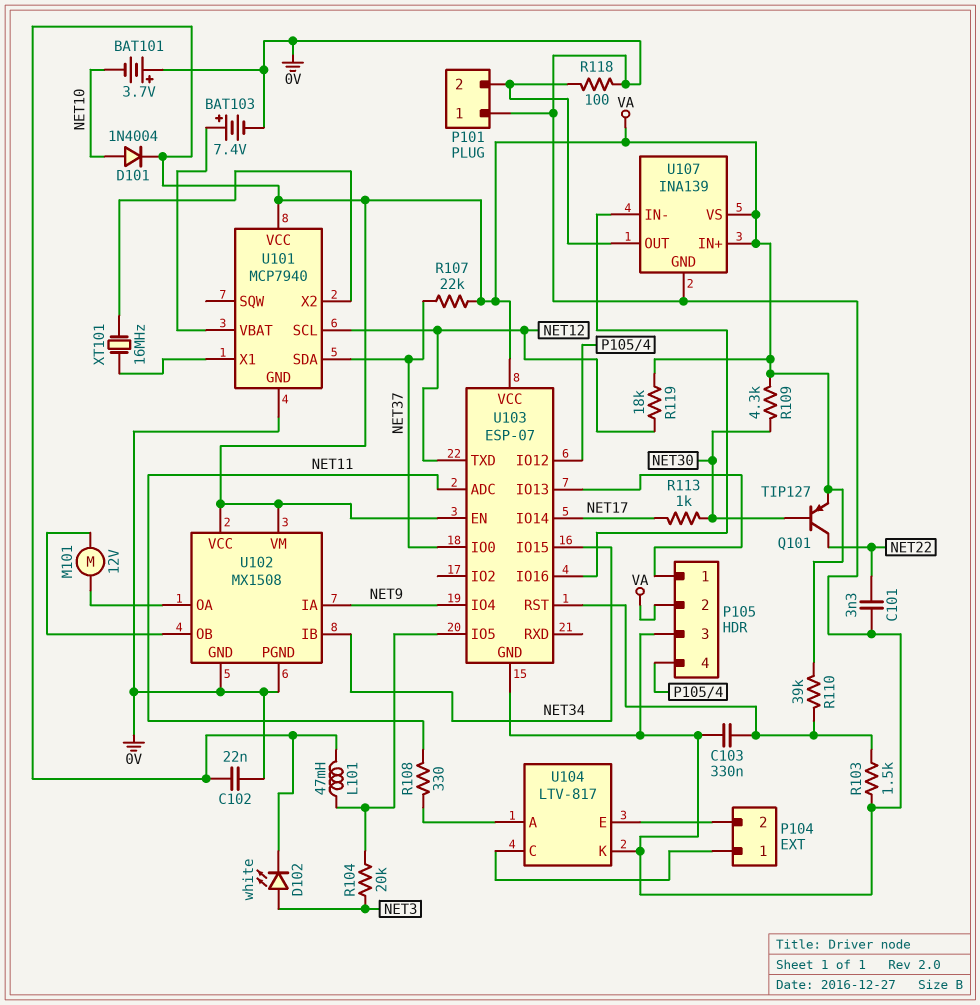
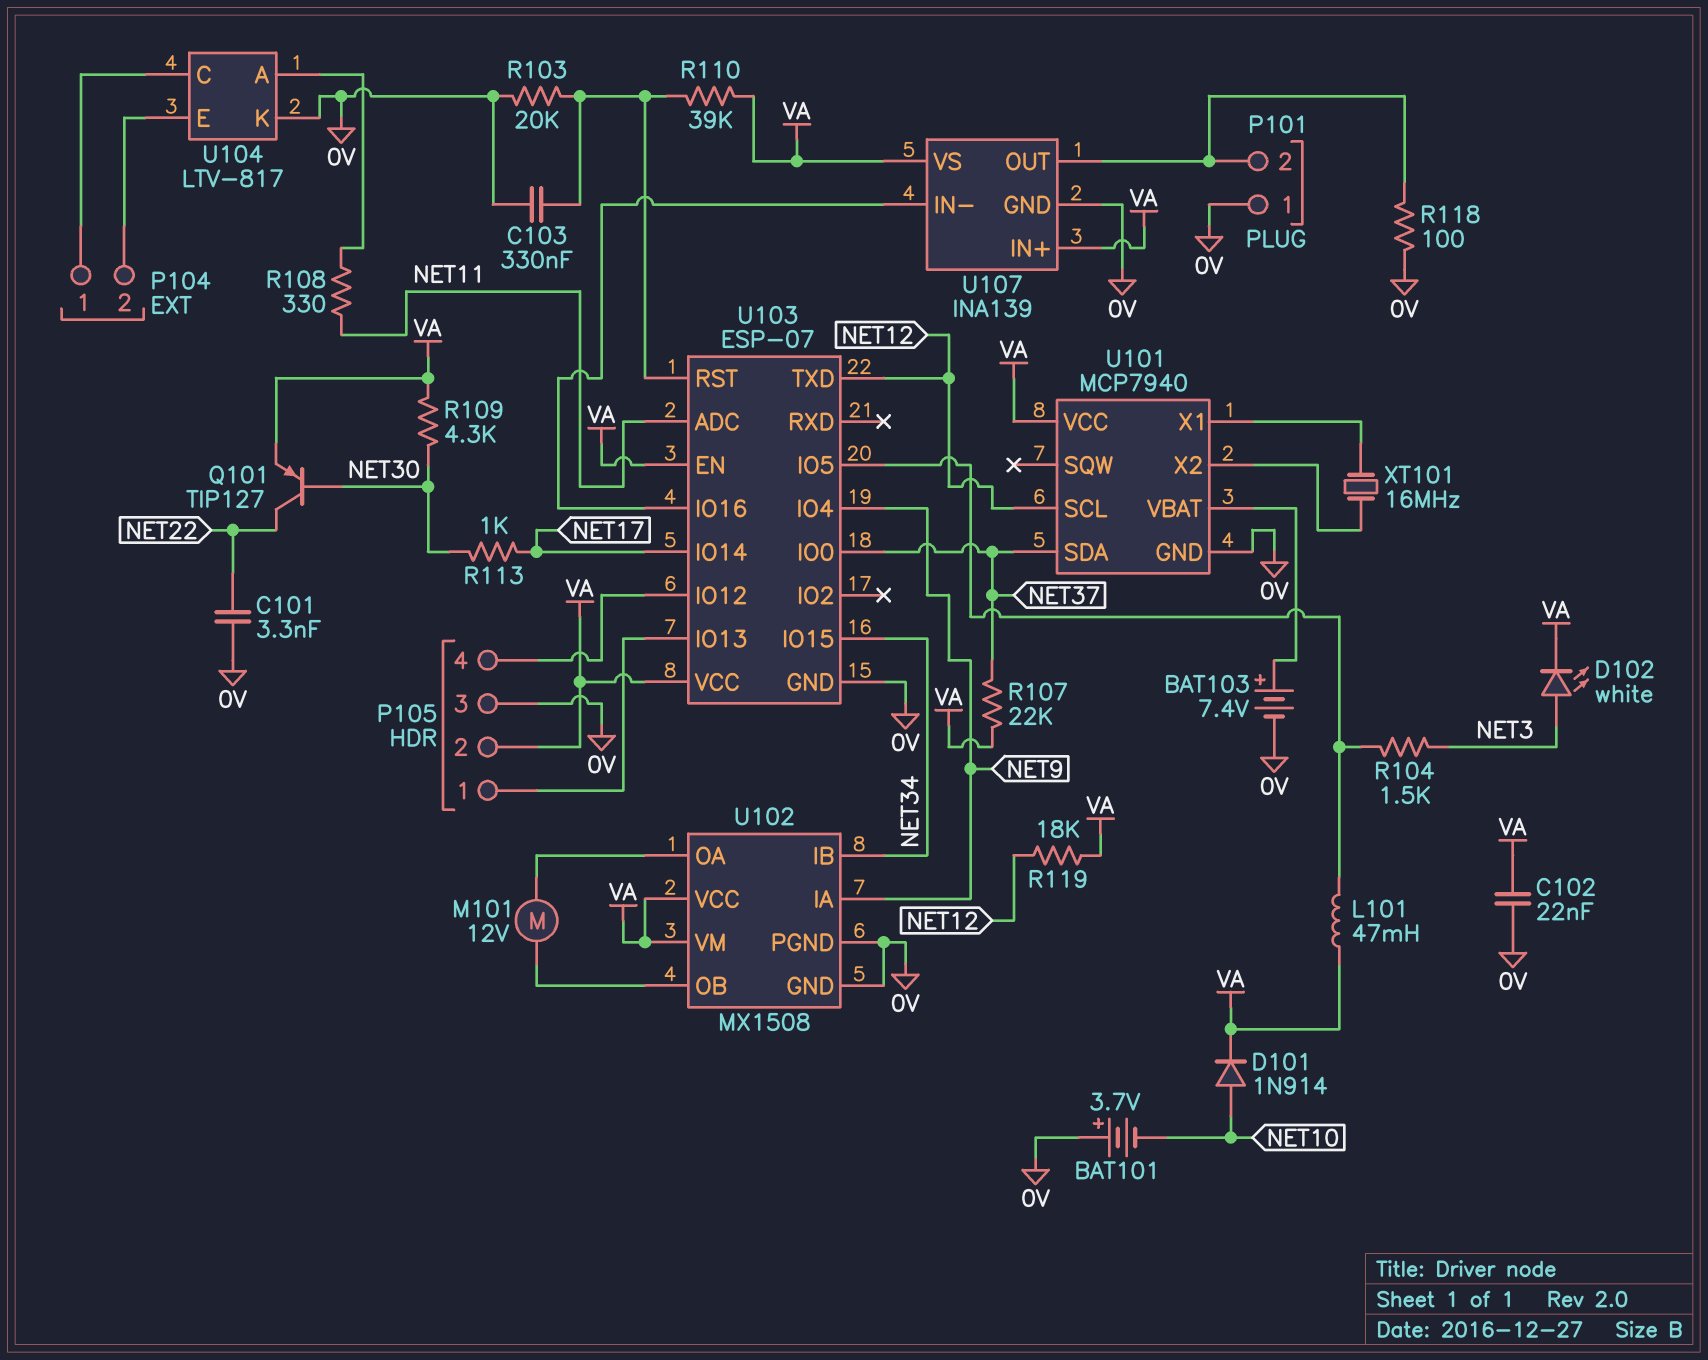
D101: diode 1N4004 (A NET10, K VA) -> diode 1N914 (A NET10, K VA)
R103: 1.5k (0V, U103/RST) -> 20k (0V, U103/RST)
R104: 20k (NET3, U103/IO5) -> 1.5k (NET3, U103/IO5)

